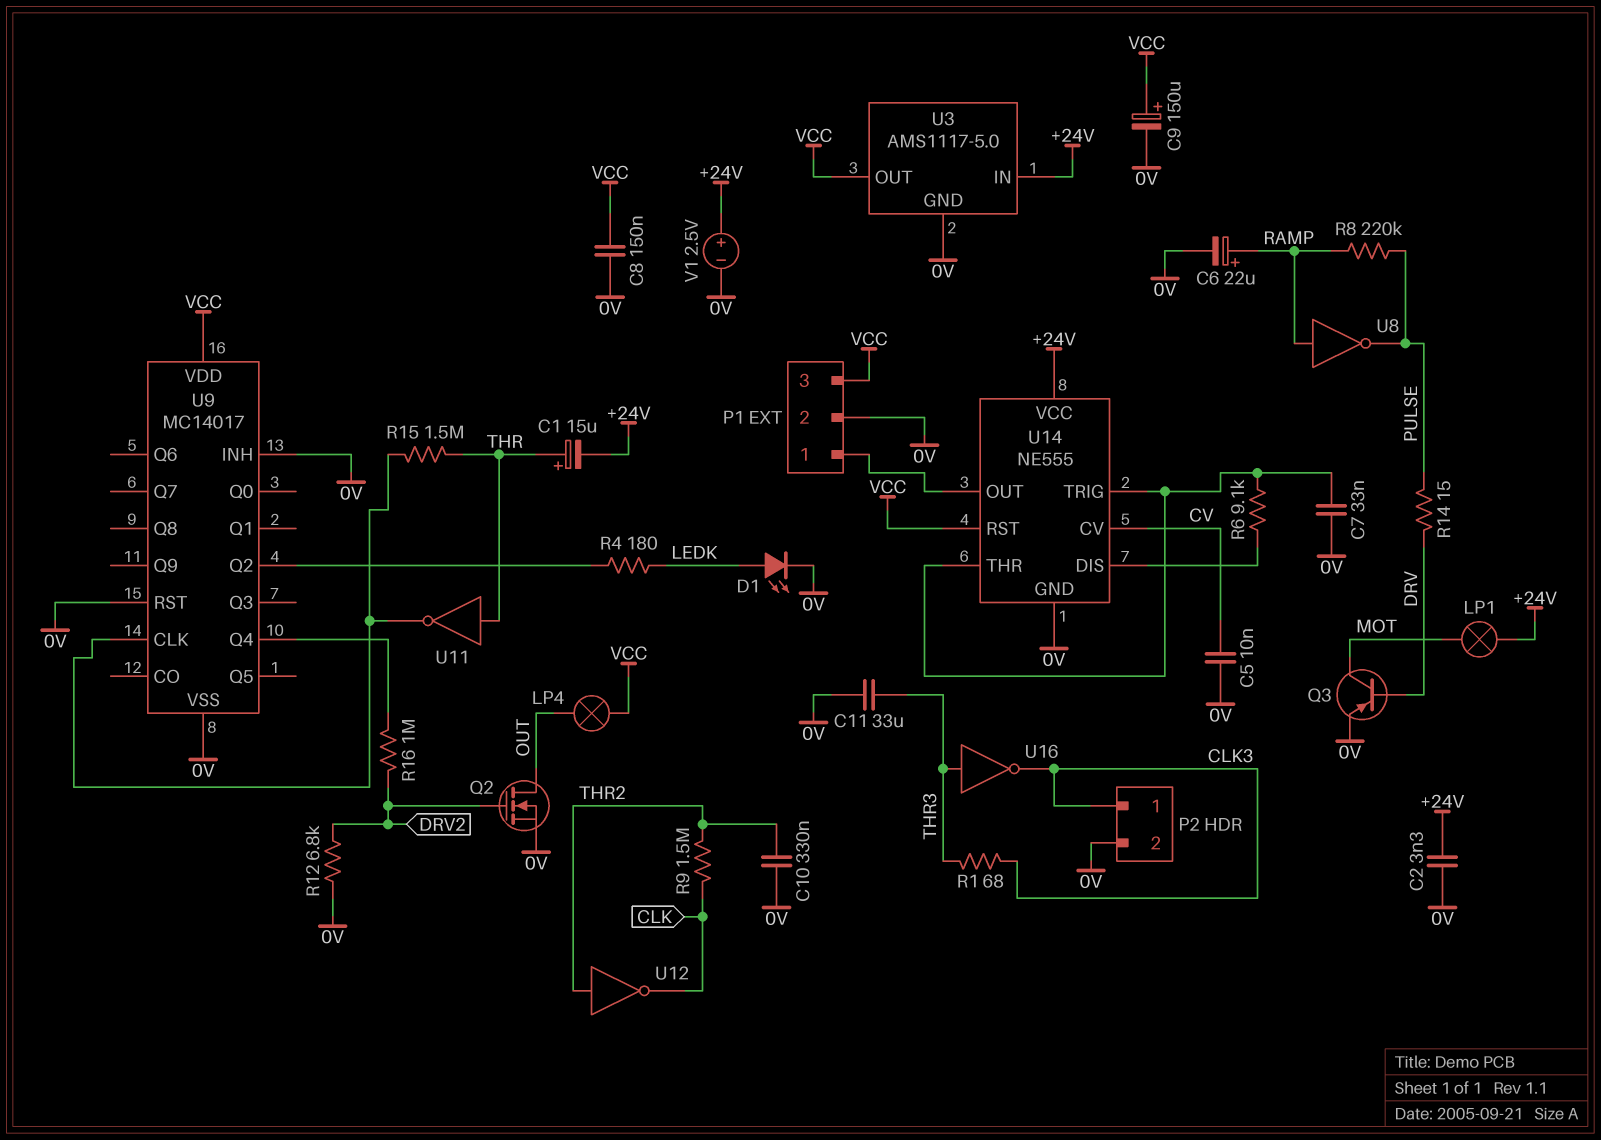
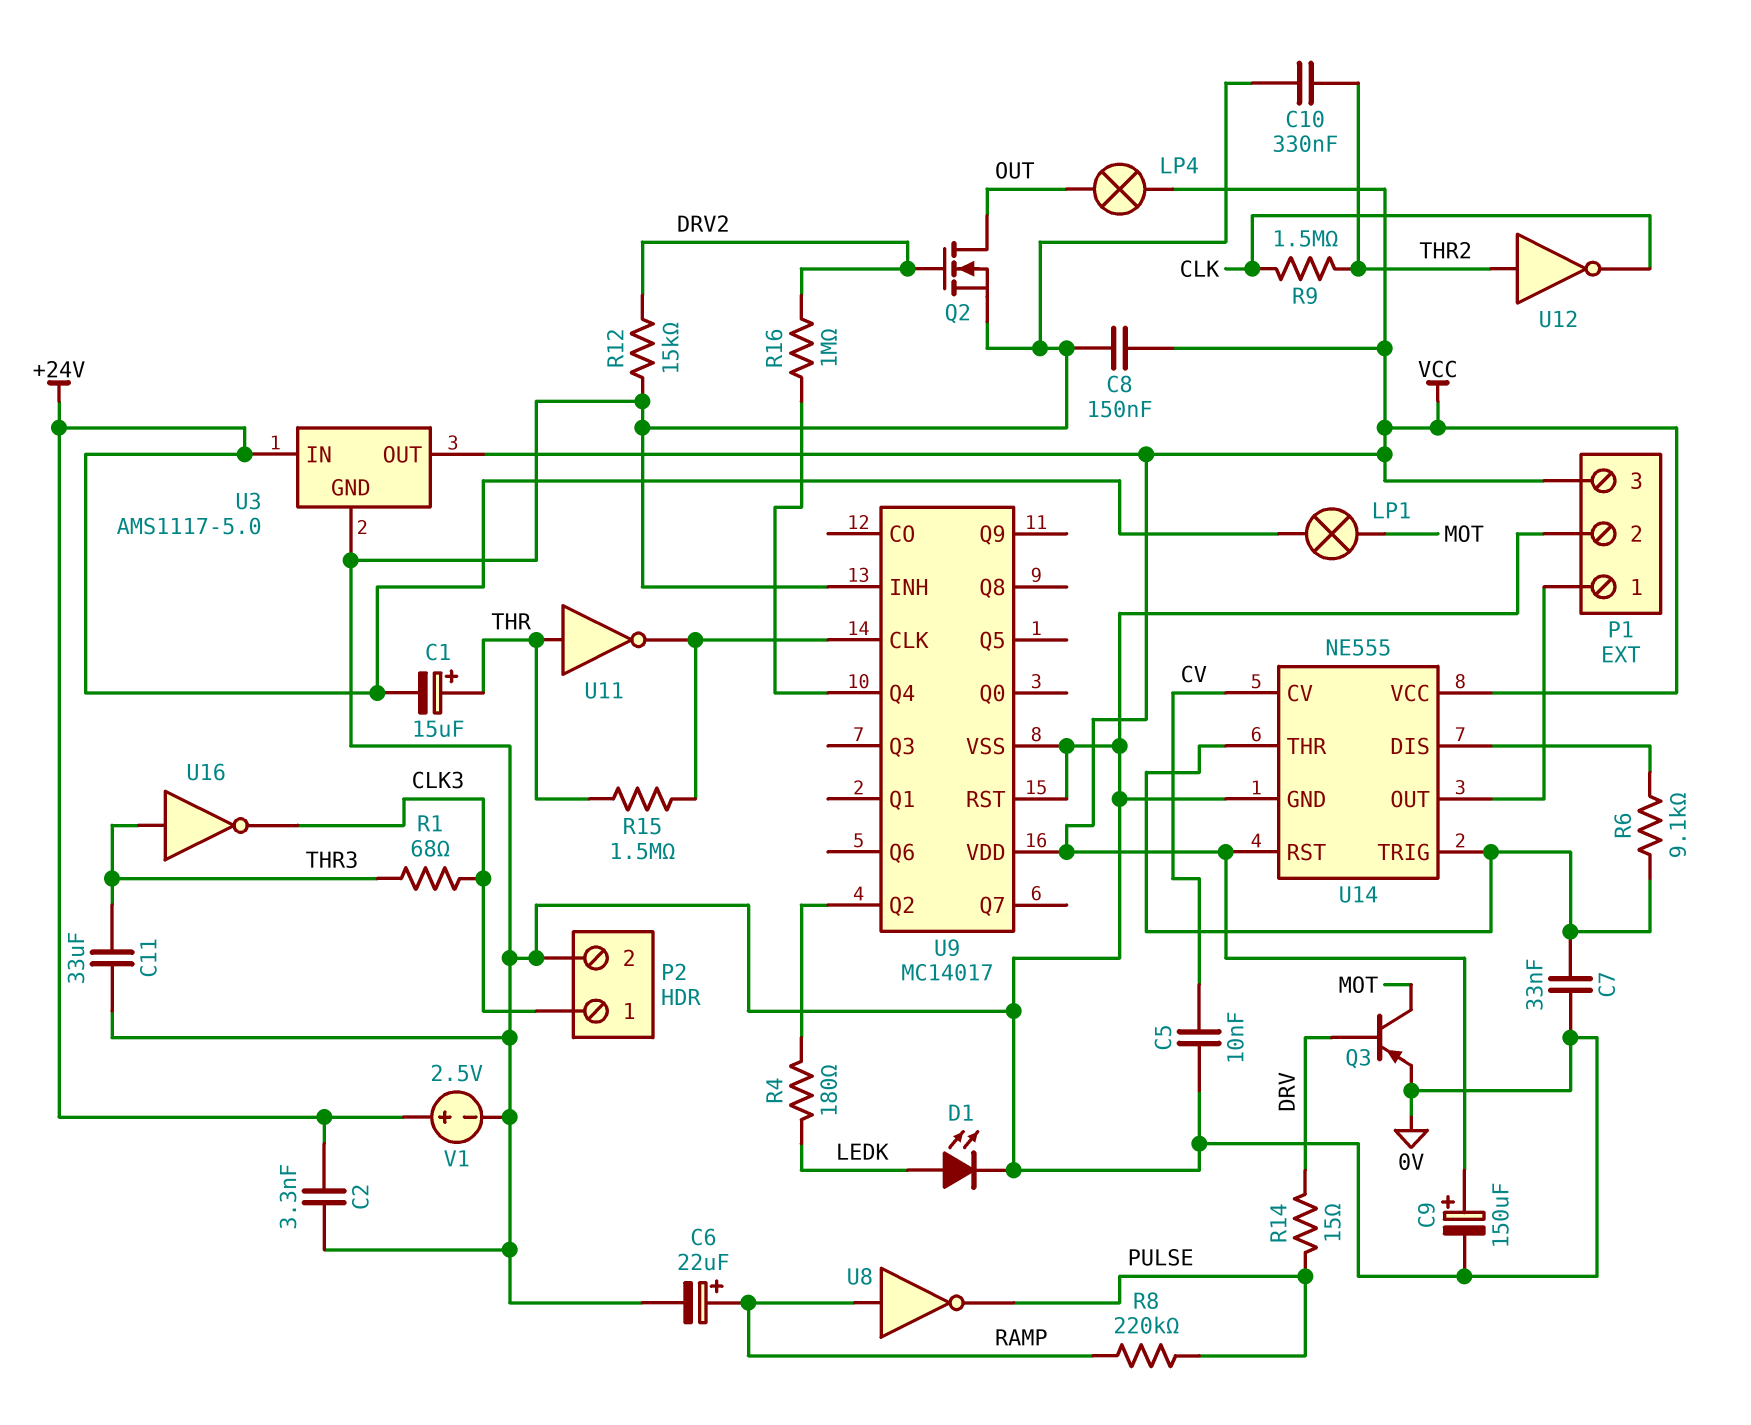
R12: 6.8k (0V, DRV2) -> 15k (0V, DRV2)
U14 pin VCC: +24V -> VCC

